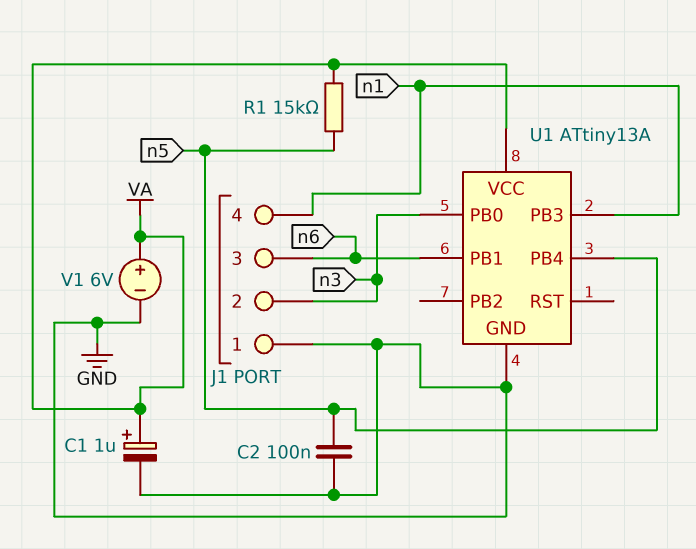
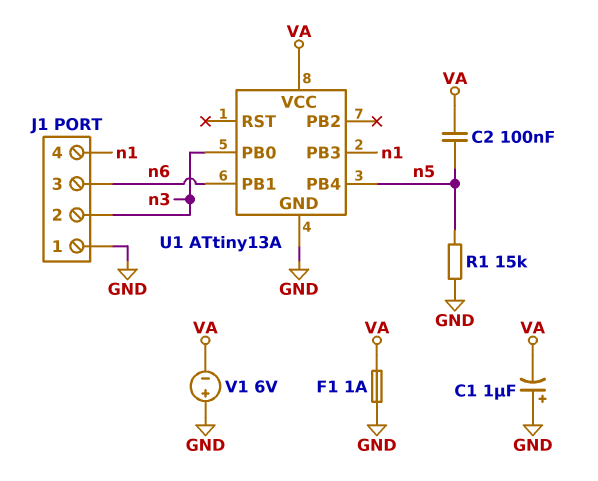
C1: 1uF (plus VA, minus GND) -> 1uF (plus GND, minus VA)
C2: 100nF (GND, n5) -> 100nF (VA, n5)
F1: none -> 1A (GND, VA)
R1: 15k (VA, n5) -> 15k (GND, n5)
V1: 6V (plus VA, minus GND) -> 6V (plus GND, minus VA)

